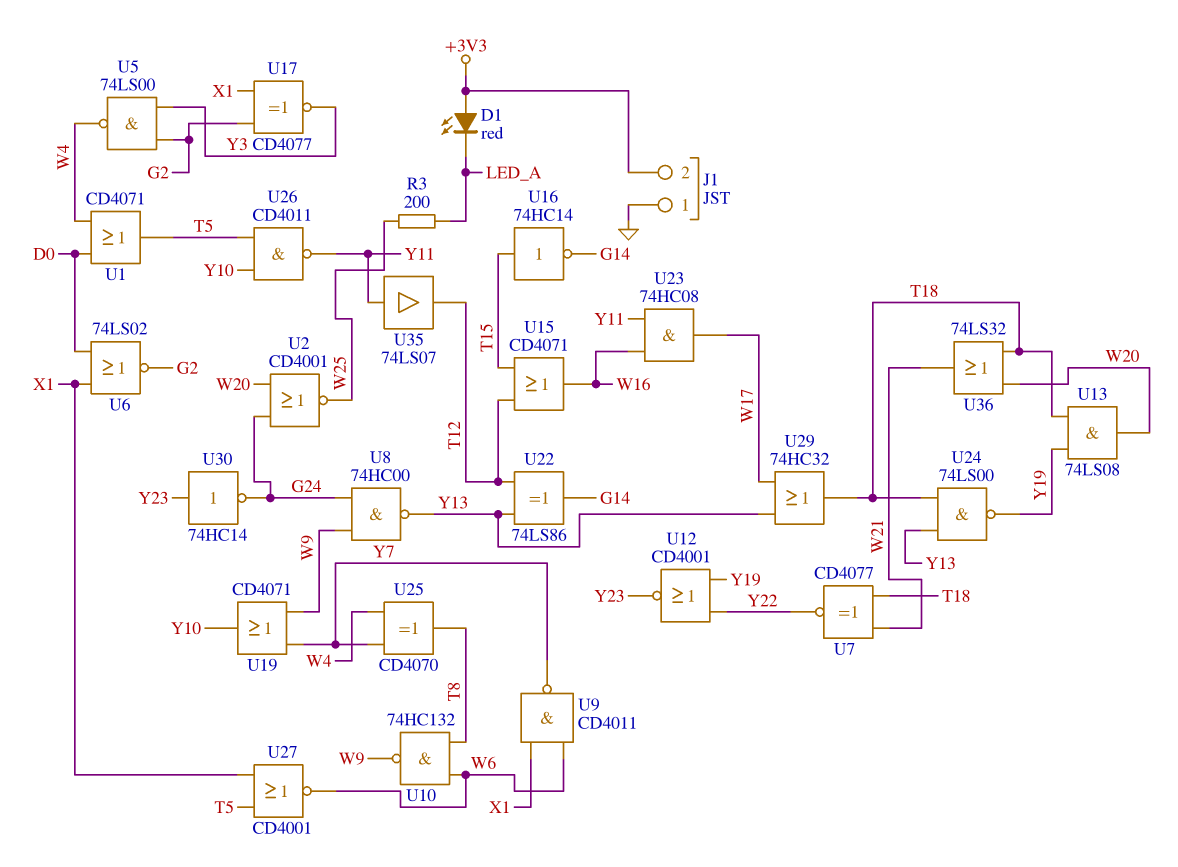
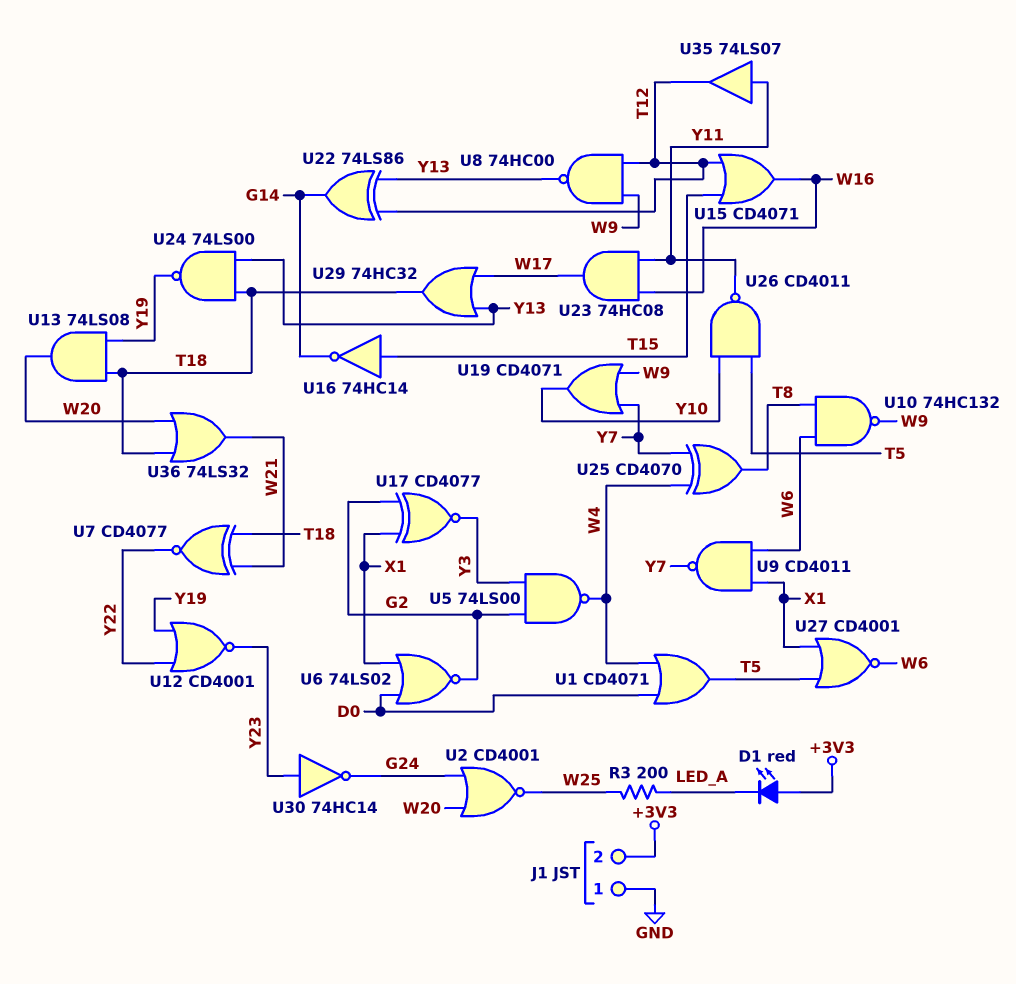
U8: NAND 74HC00 (in G24, in W9, out Y13) -> NAND 74HC00 (in T12, in W9, out Y13)

